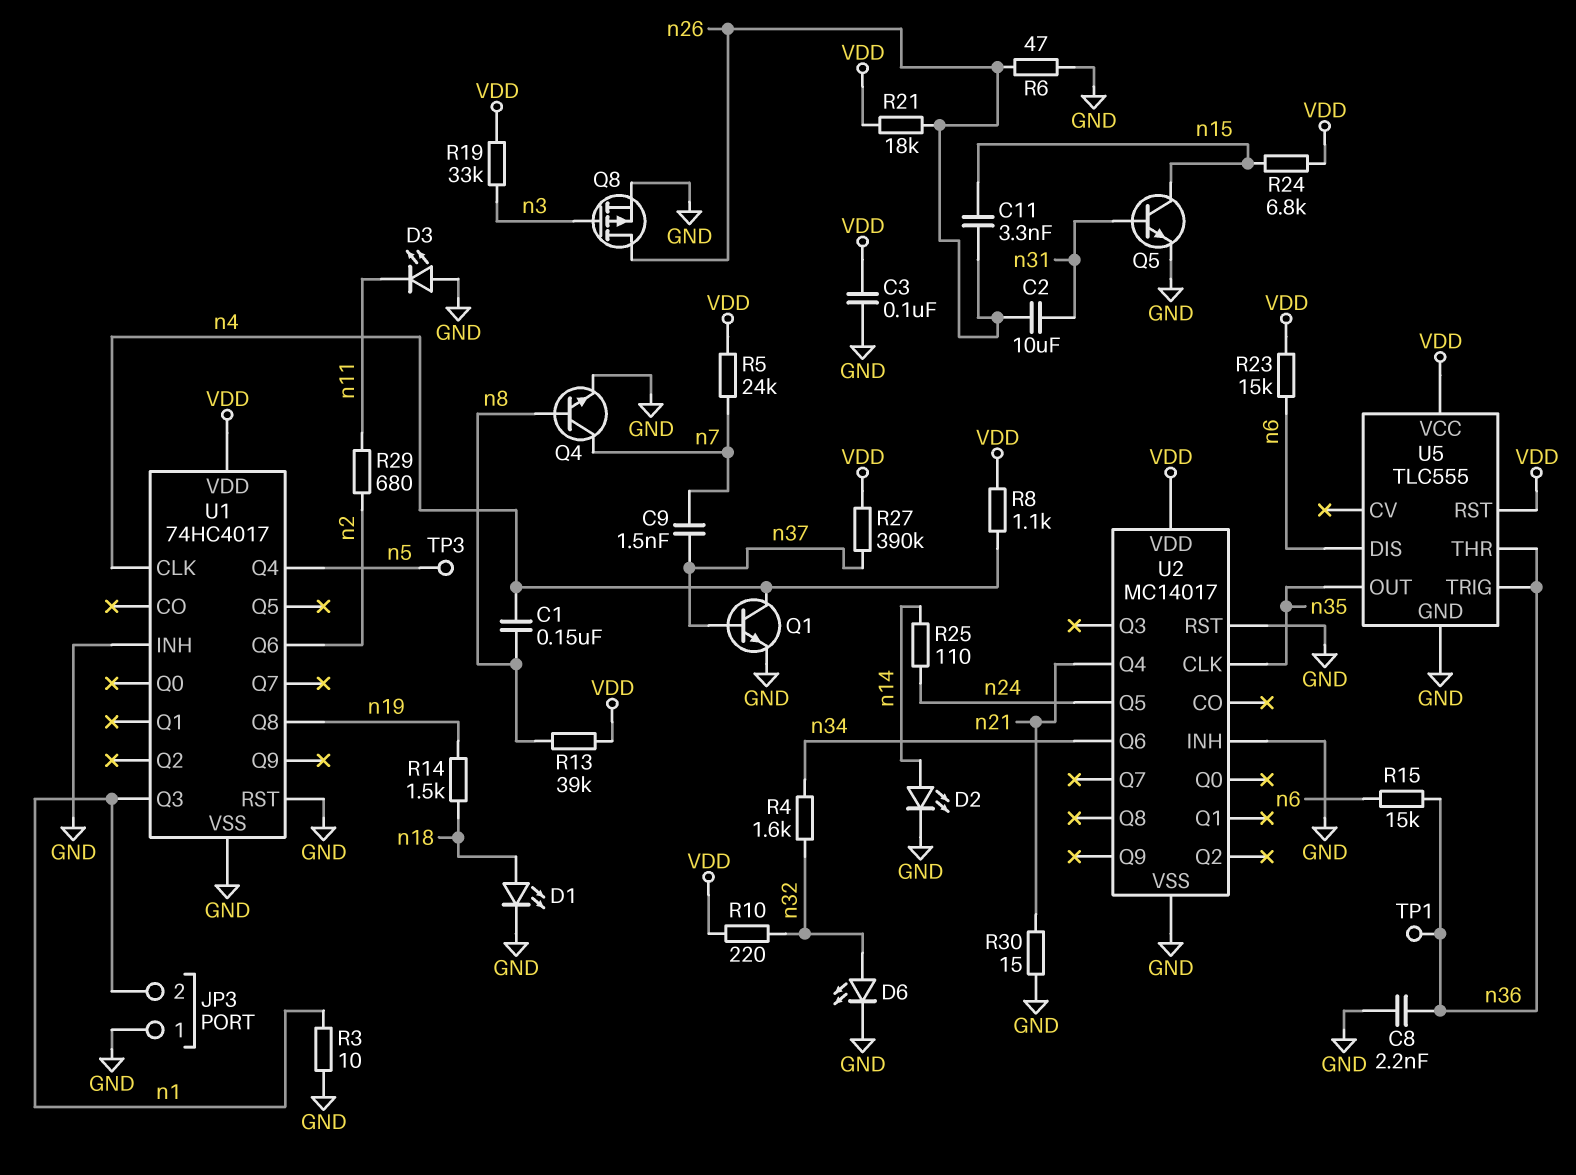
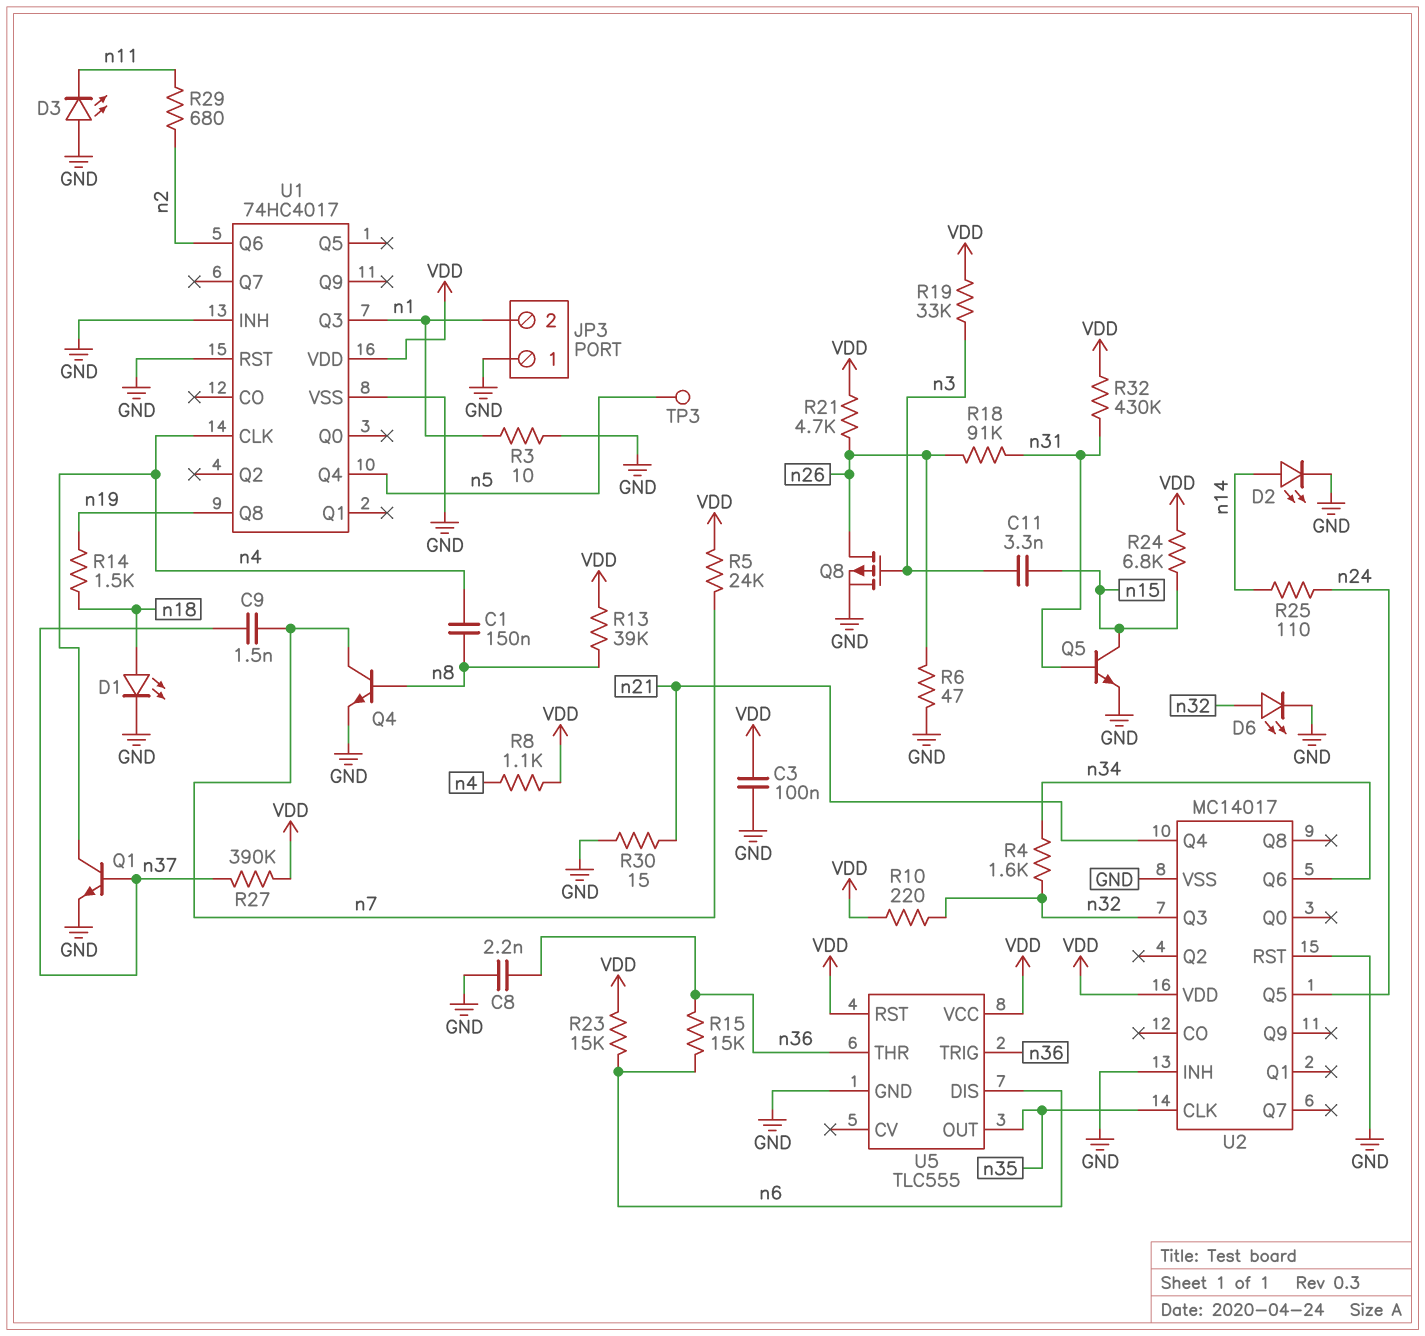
C2: 10uF (n26, n31) -> none
C11: 3.3nF (n15, n26) -> 3.3nF (n3, n15)
R18: none -> 91k (n26, n31)
R21: 18k (VDD, n26) -> 4.7k (VDD, n26)
R32: none -> 430k (VDD, n31)
TP1: test point (n36) -> none
U2 pin Q3: none -> n32

